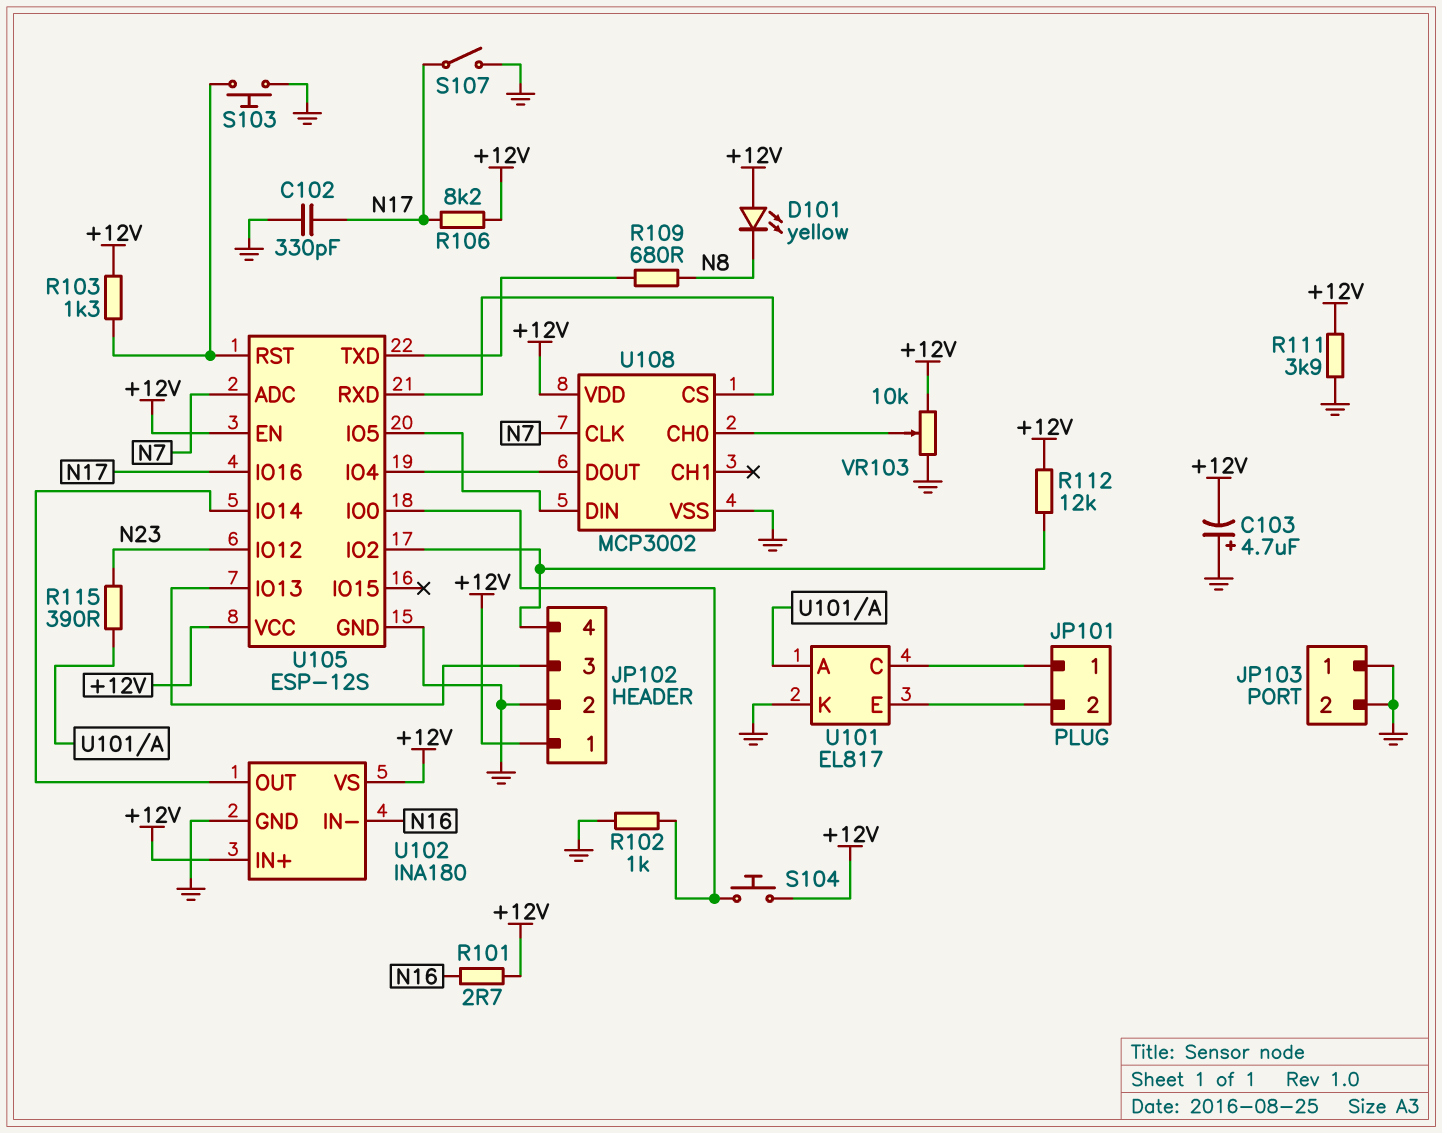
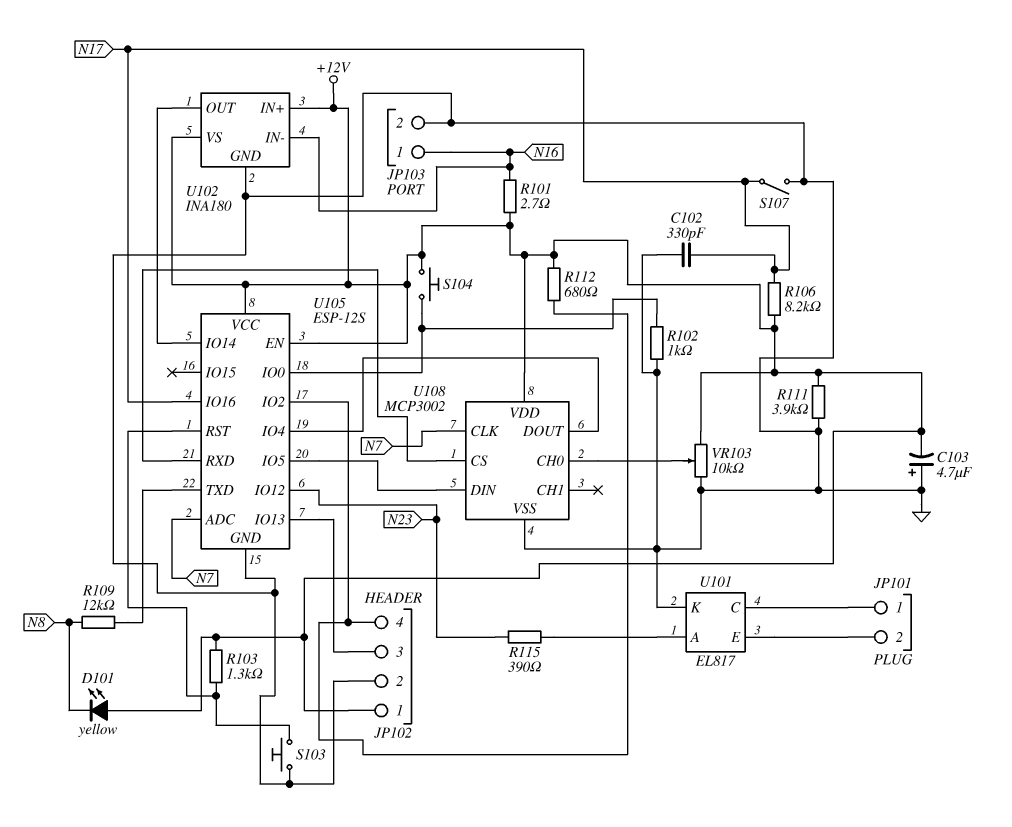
JP103 pin 1: GND -> N16
R109: 680 (N8, U105/TXD) -> 12k (N8, U105/TXD)
R112: 12k (+12V, JP102/4) -> 680 (+12V, JP102/4)

